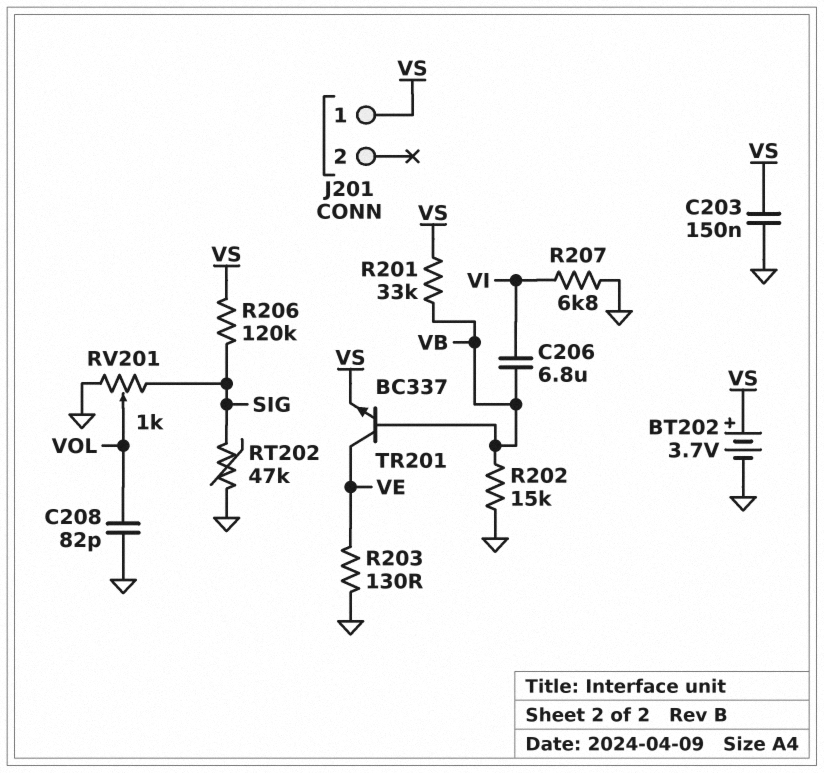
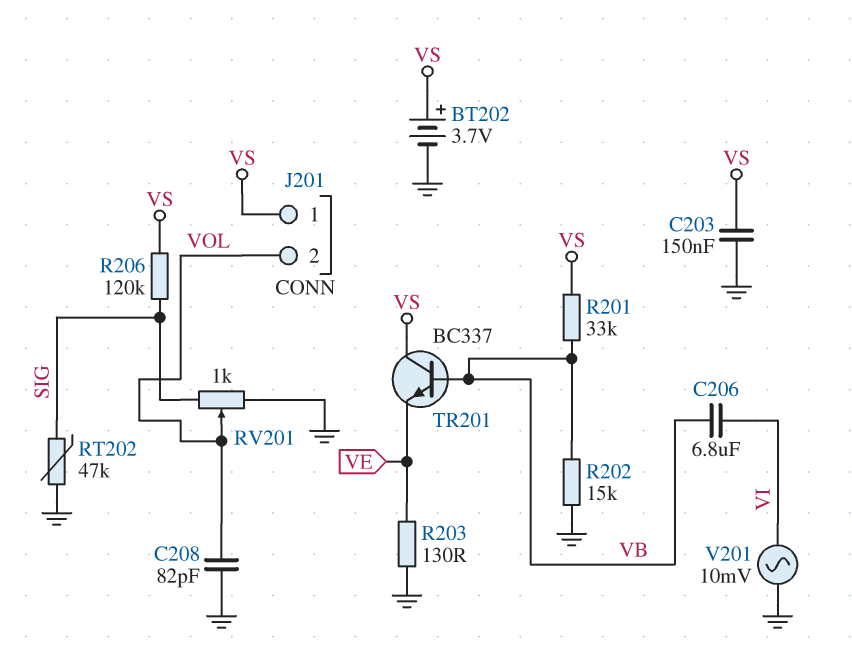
J201 pin 2: none -> VOL
R207: 6.8k (GND, VI) -> none
TR201: NPN BC337 (B VB, C VE, E VS) -> NPN BC337 (B VB, C VS, E VE)
V201: none -> AC 10mV (GND, VI)

